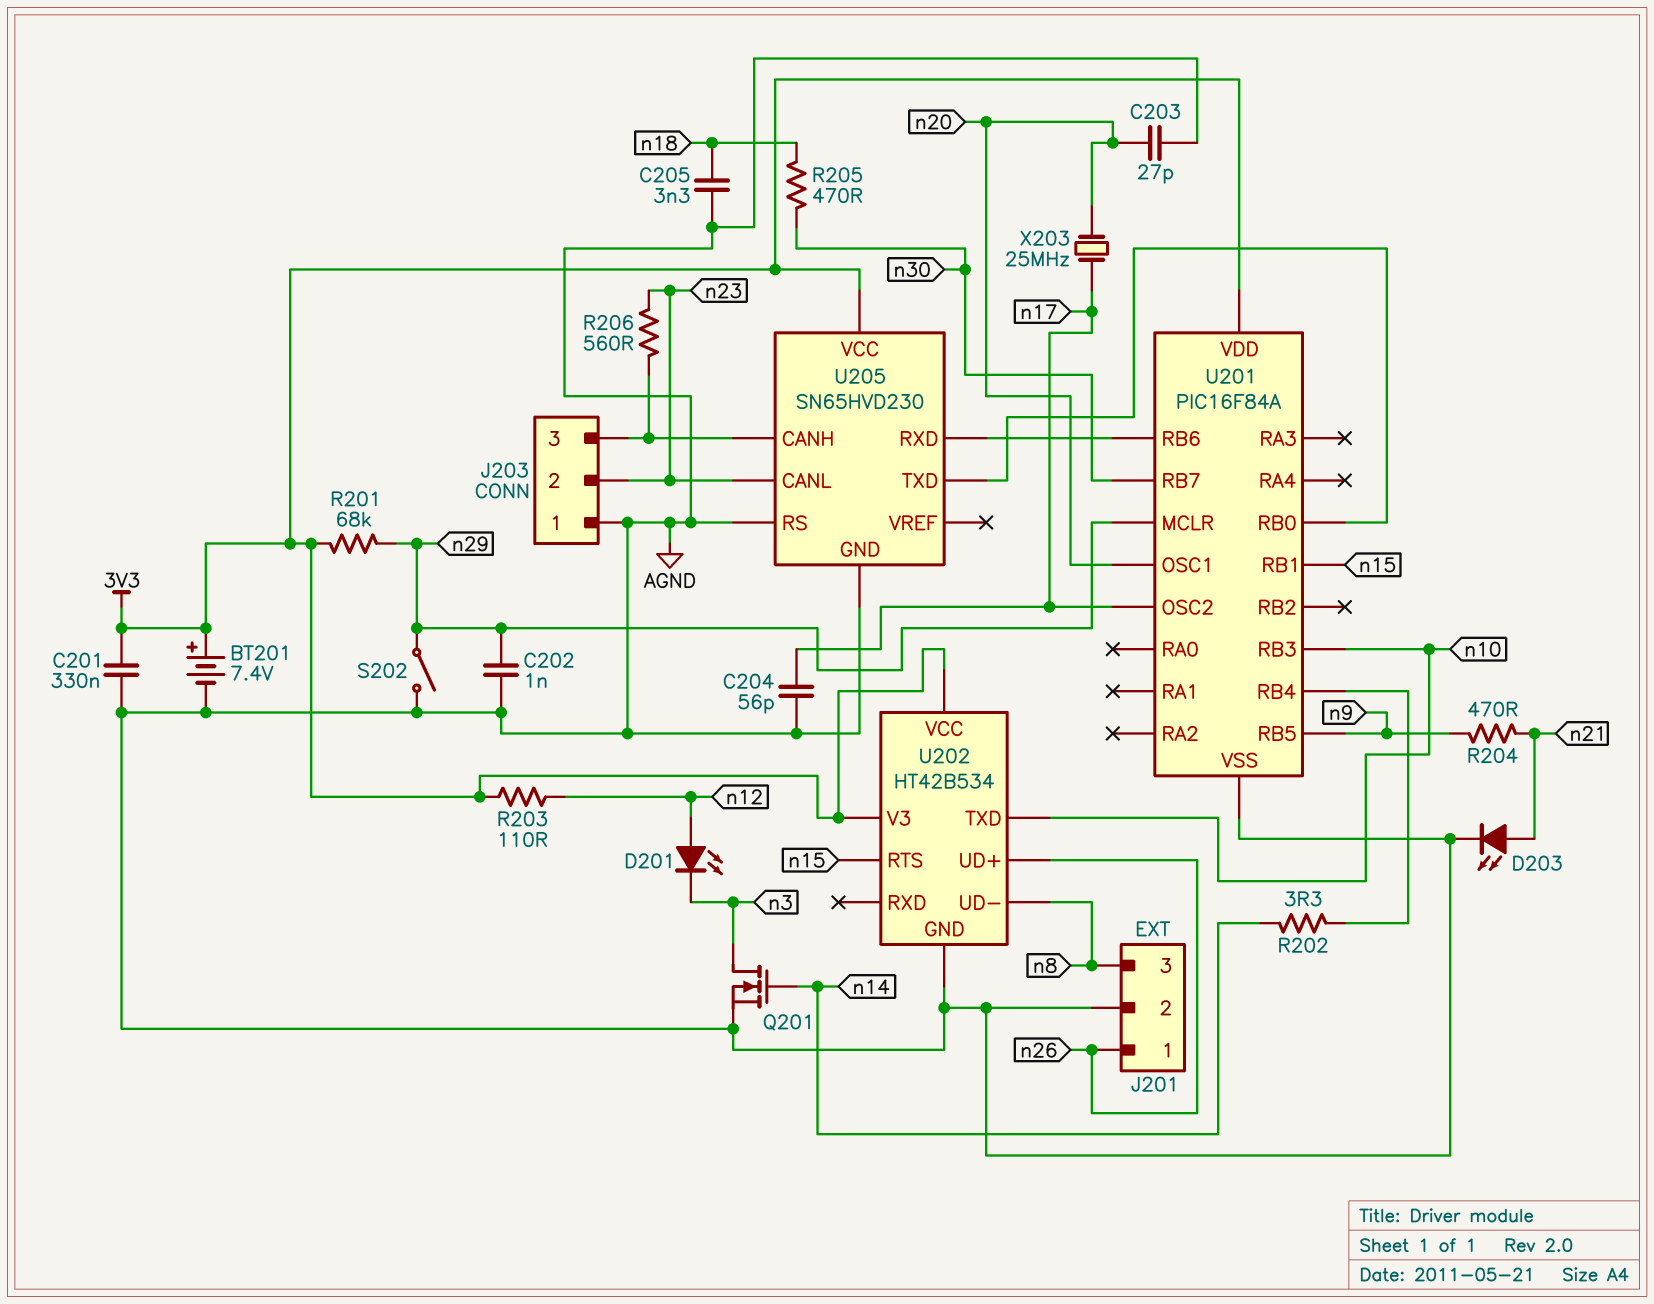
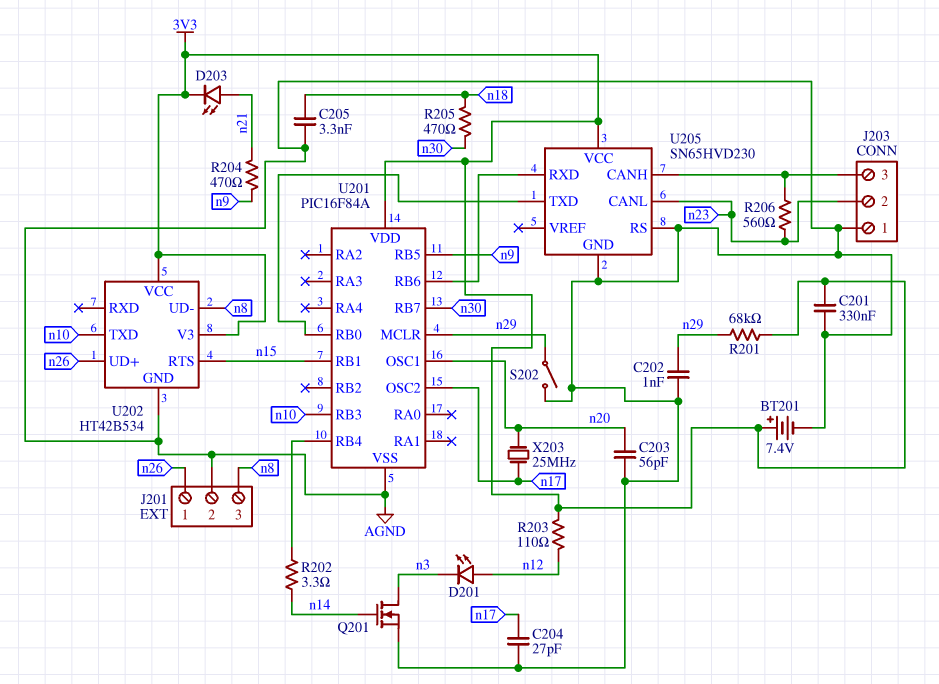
C203: 27pF (AGND, n20) -> 56pF (AGND, n20)
C204: 56pF (AGND, n17) -> 27pF (AGND, n17)
D203: LED (A n21, K AGND) -> LED (A n21, K 3V3)

